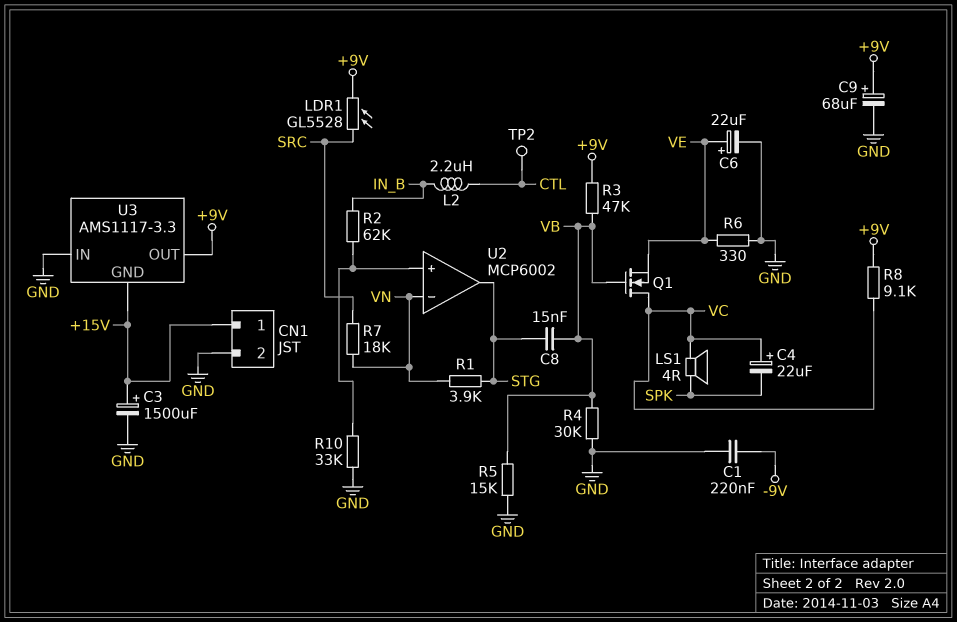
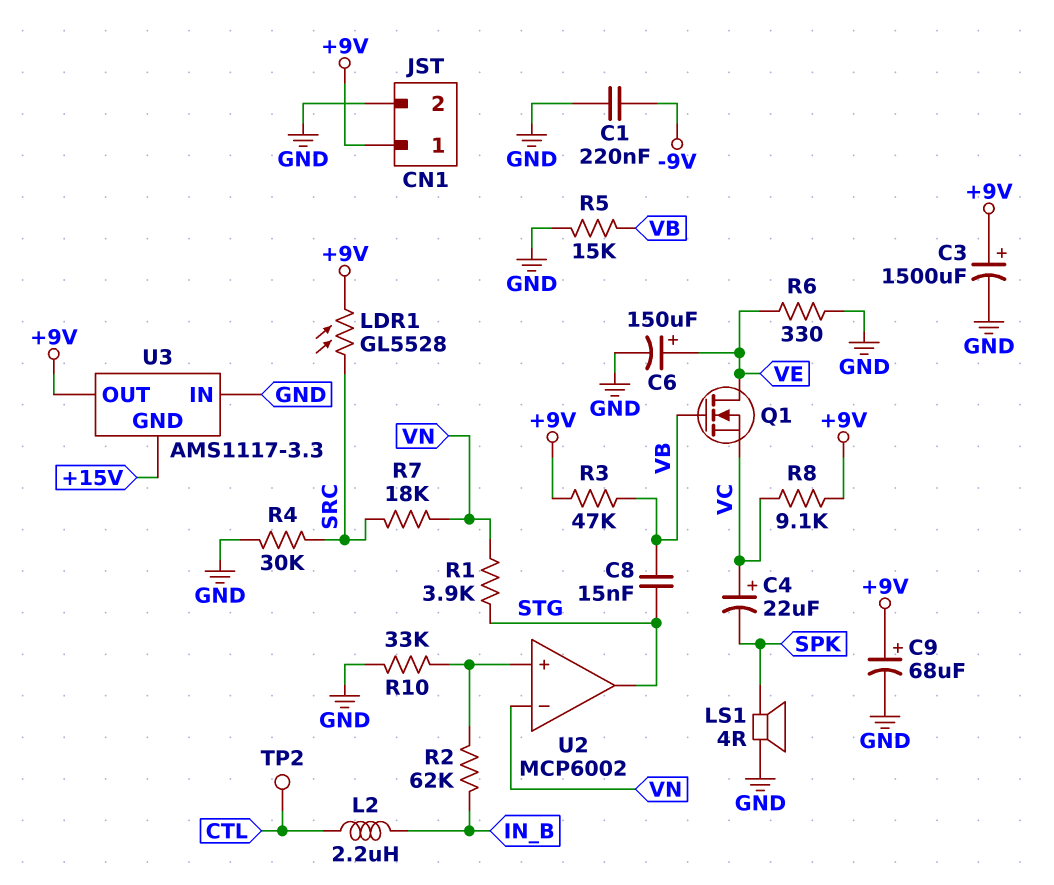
C3: 1500uF (plus +15V, minus GND) -> 1500uF (plus +9V, minus GND)
C6: 22uF (plus VE, minus GND) -> 150uF (plus VE, minus GND)
CN1 pin 1: +15V -> +9V
LS1: speaker 4R (SPK, VC) -> speaker 4R (GND, SPK)
Q1: NMOS (G VB, D VC, S VE) -> NMOS (G VB, D VE, S VC)
R4: 30k (GND, VB) -> 30k (GND, SRC)

